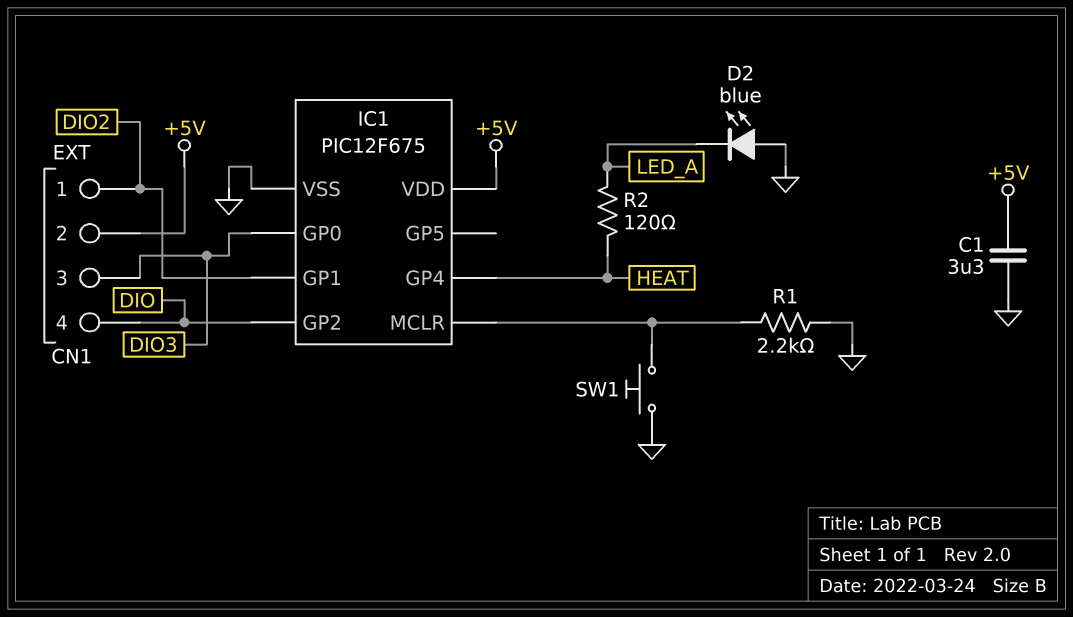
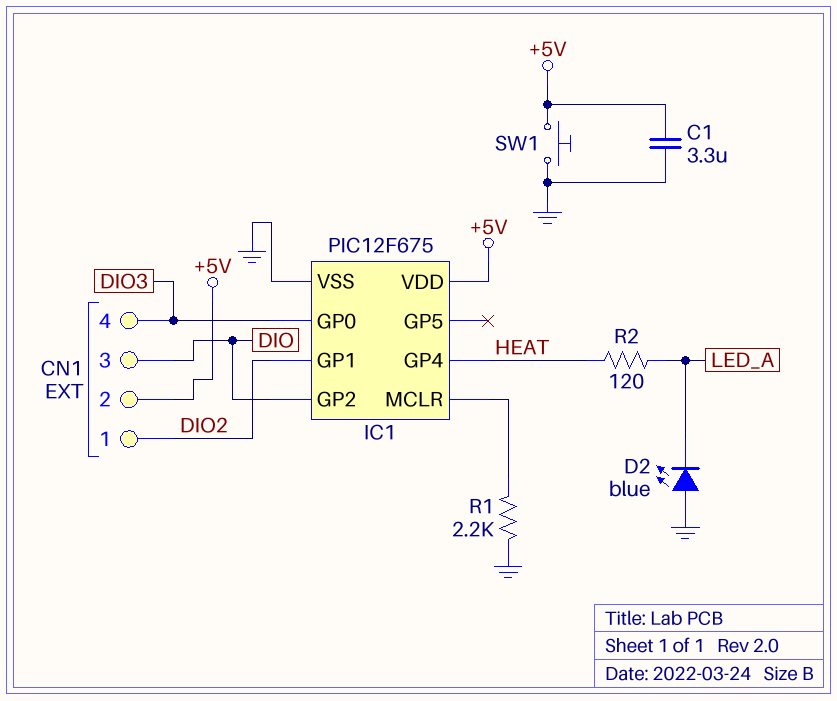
CN1 pin 3: DIO3 -> DIO
CN1 pin 4: DIO -> DIO3
SW1: button (GND, IC1/MCLR) -> button (+5V, GND)

